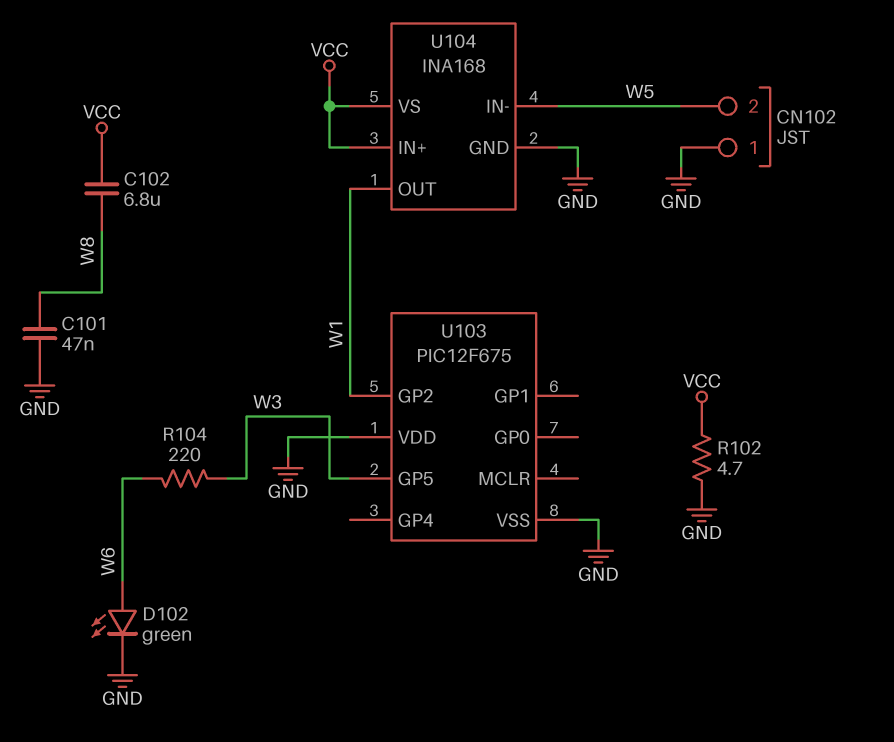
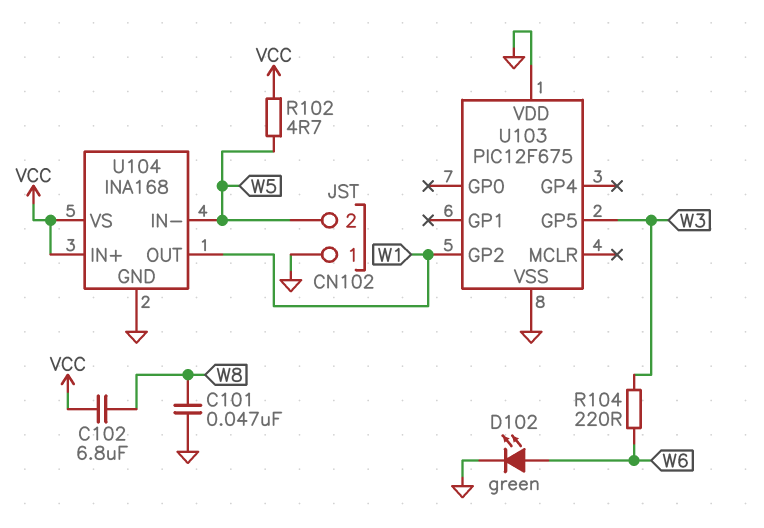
R102: 4.7 (GND, VCC) -> 4.7 (VCC, W5)

